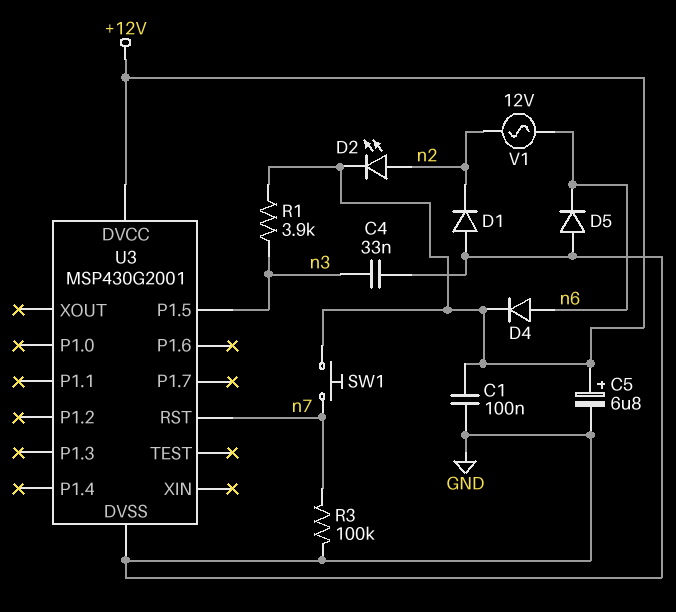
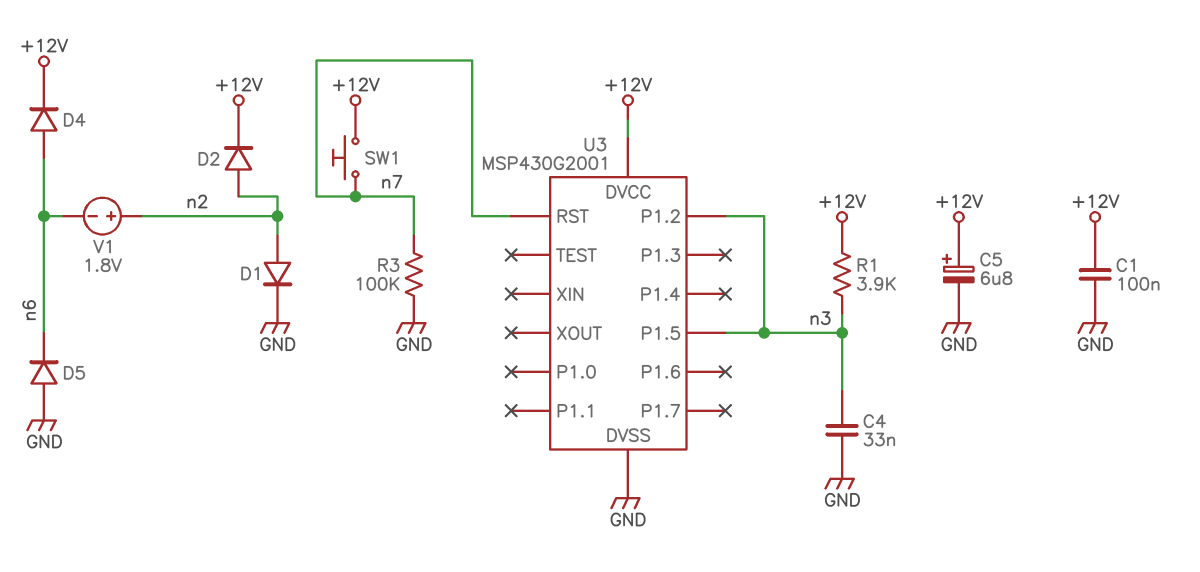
D1: diode (A GND, K n2) -> diode (A n2, K GND)
D2: LED (A n2, K +12V) -> diode (A n2, K +12V)
U3 pin P1.2: none -> n3
V1: AC 12V (n2, n6) -> 1.8V (plus n2, minus n6)

